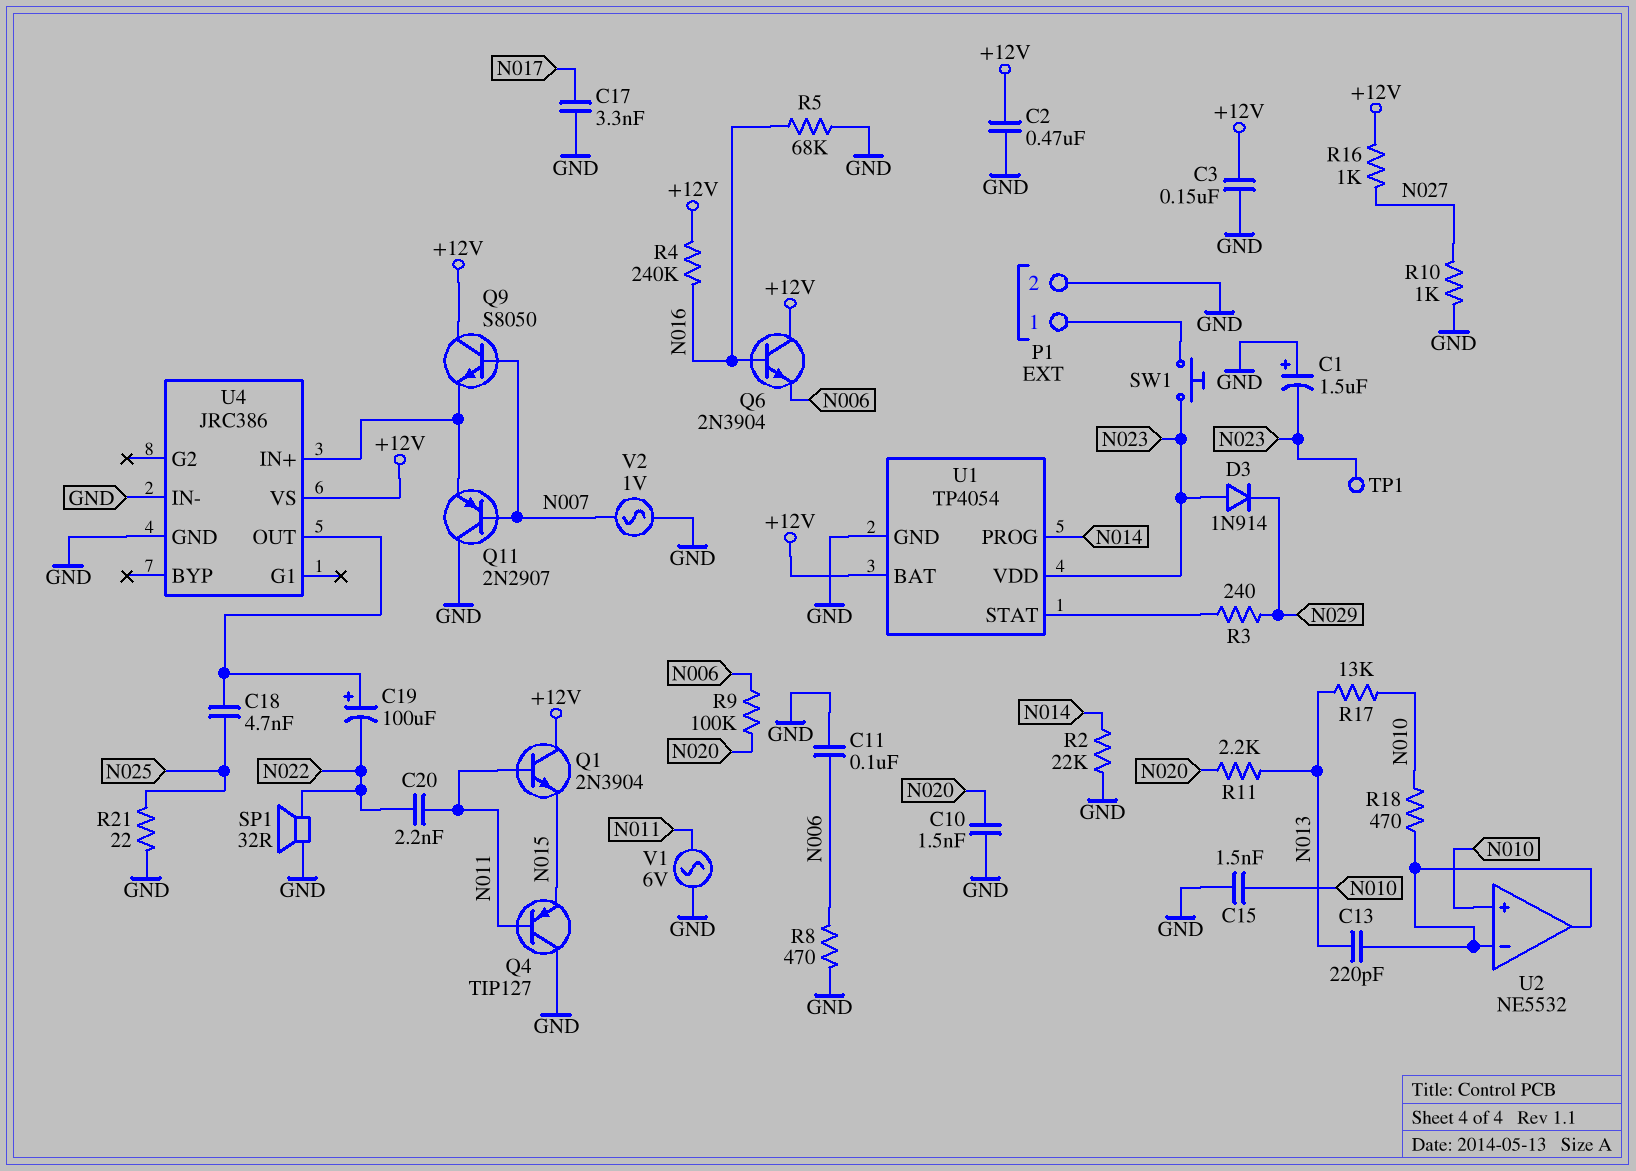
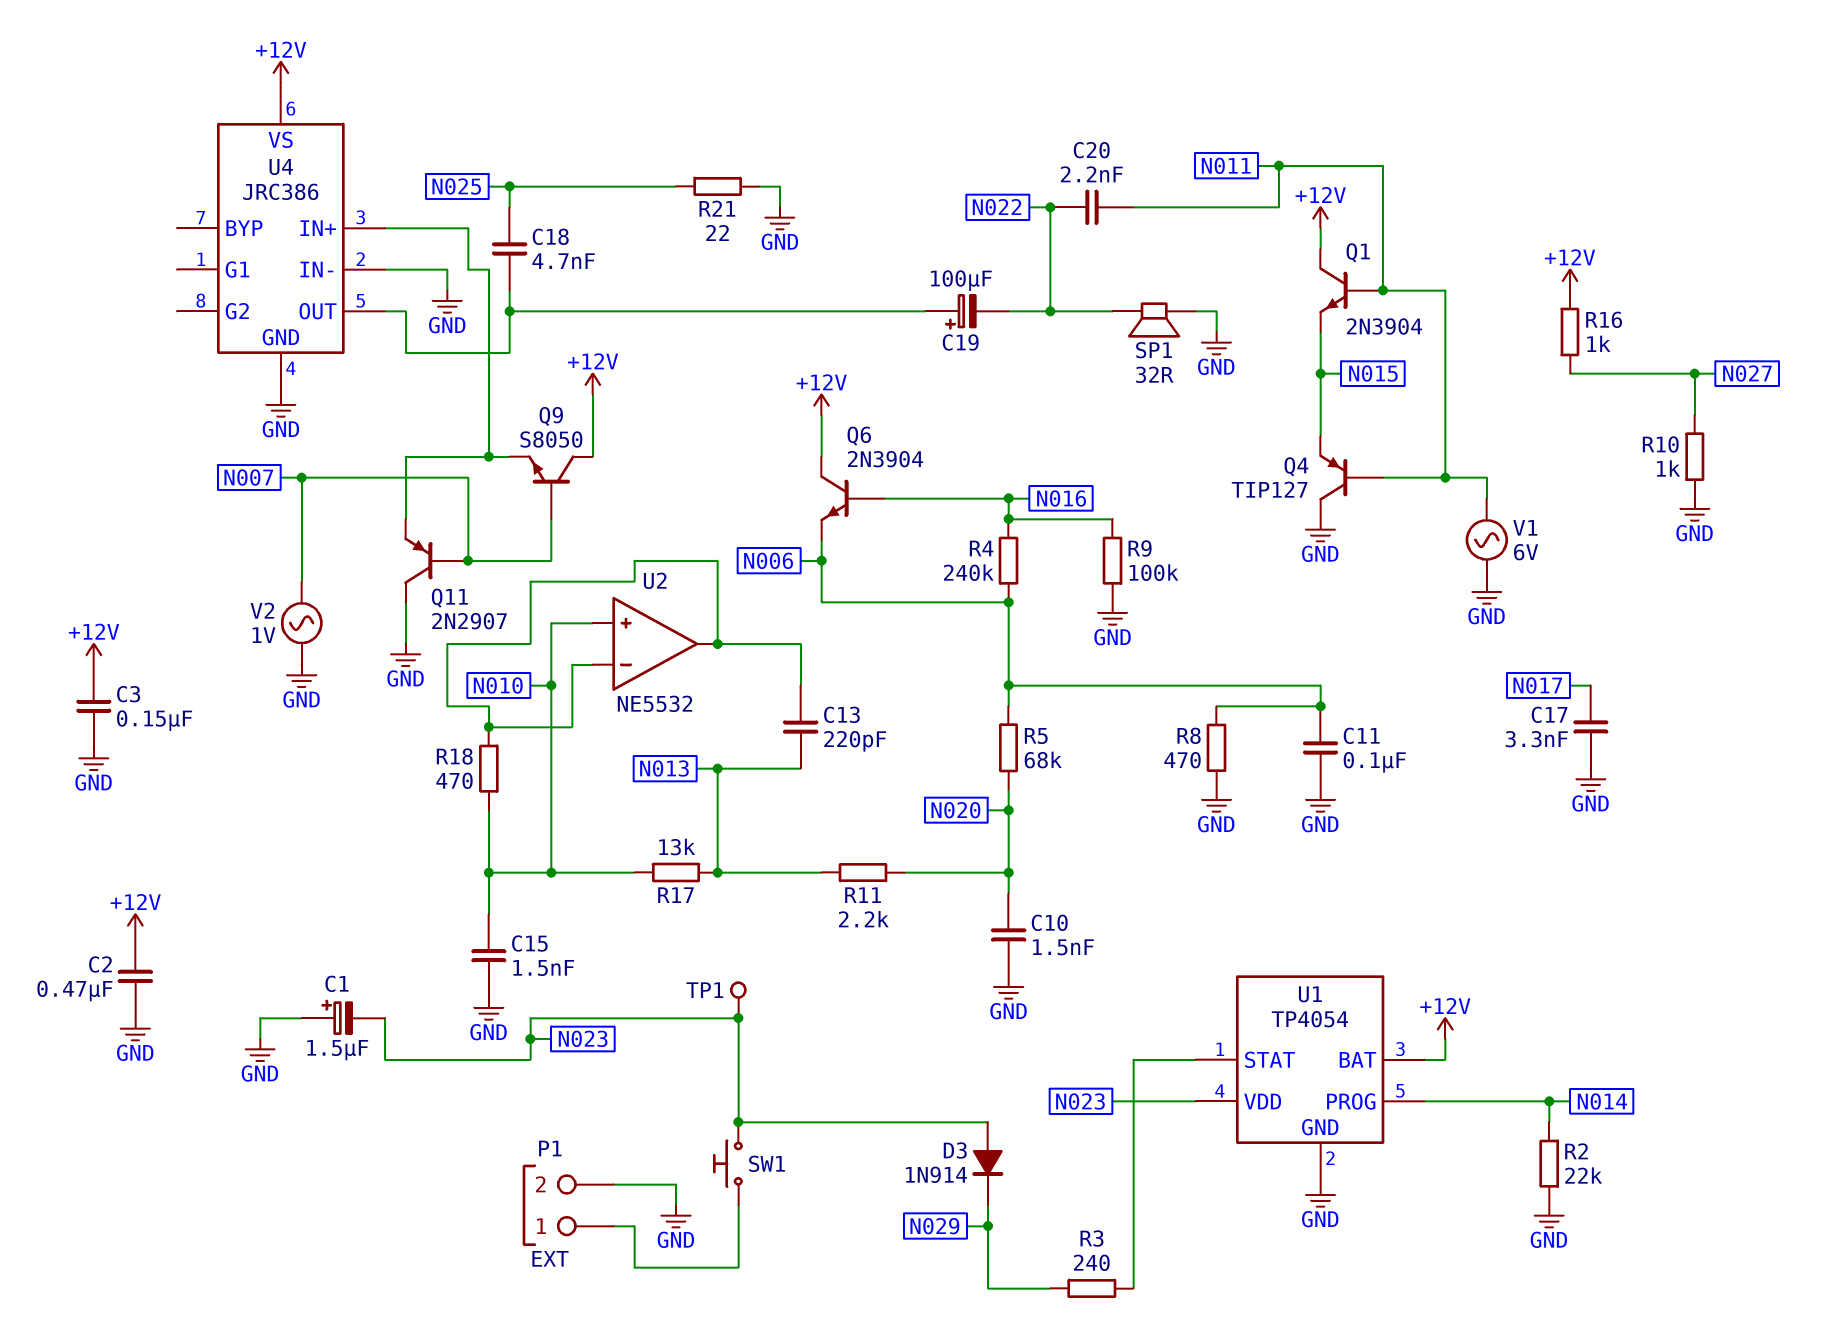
R4: 240k (+12V, N016) -> 240k (N006, N016)
R5: 68k (GND, N016) -> 68k (N006, N020)
R9: 100k (N006, N020) -> 100k (GND, N016)

